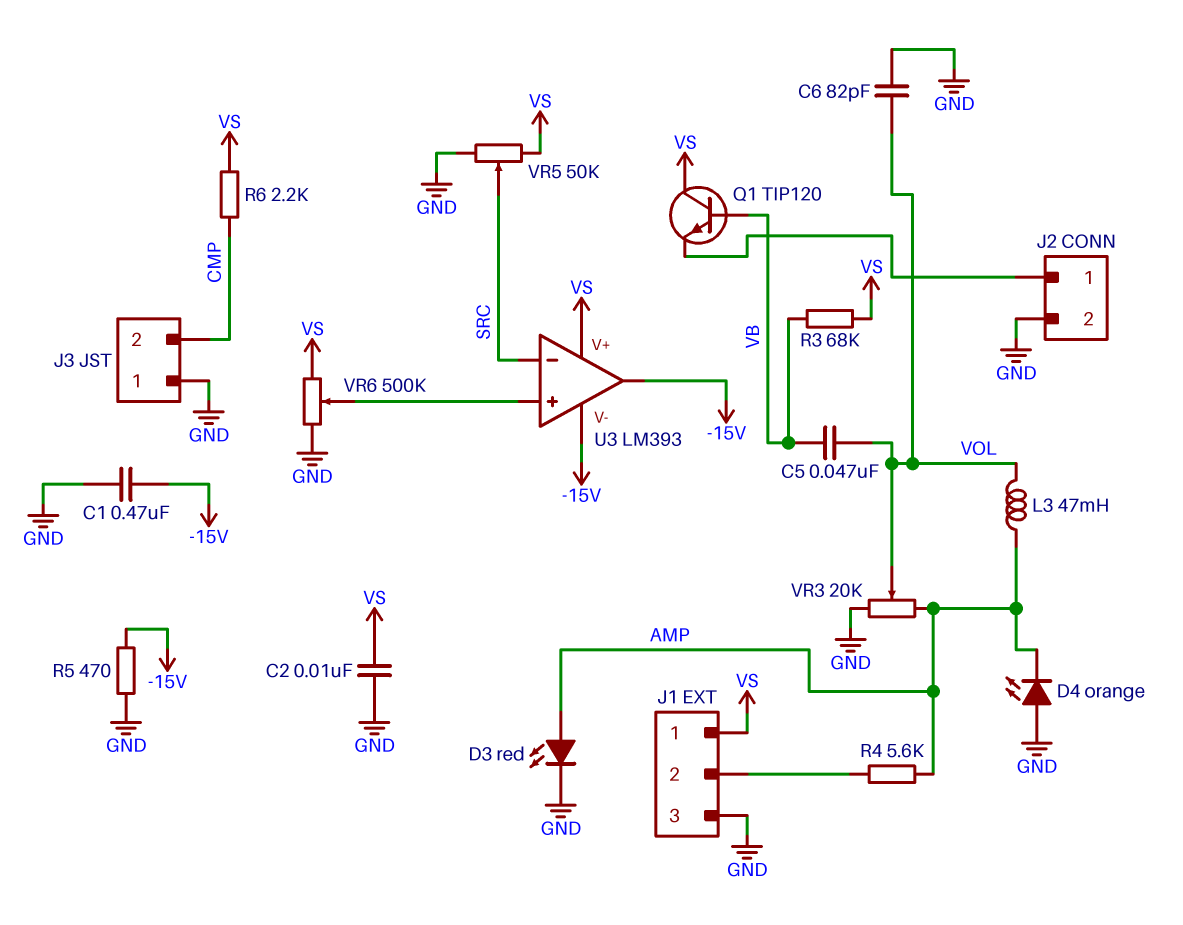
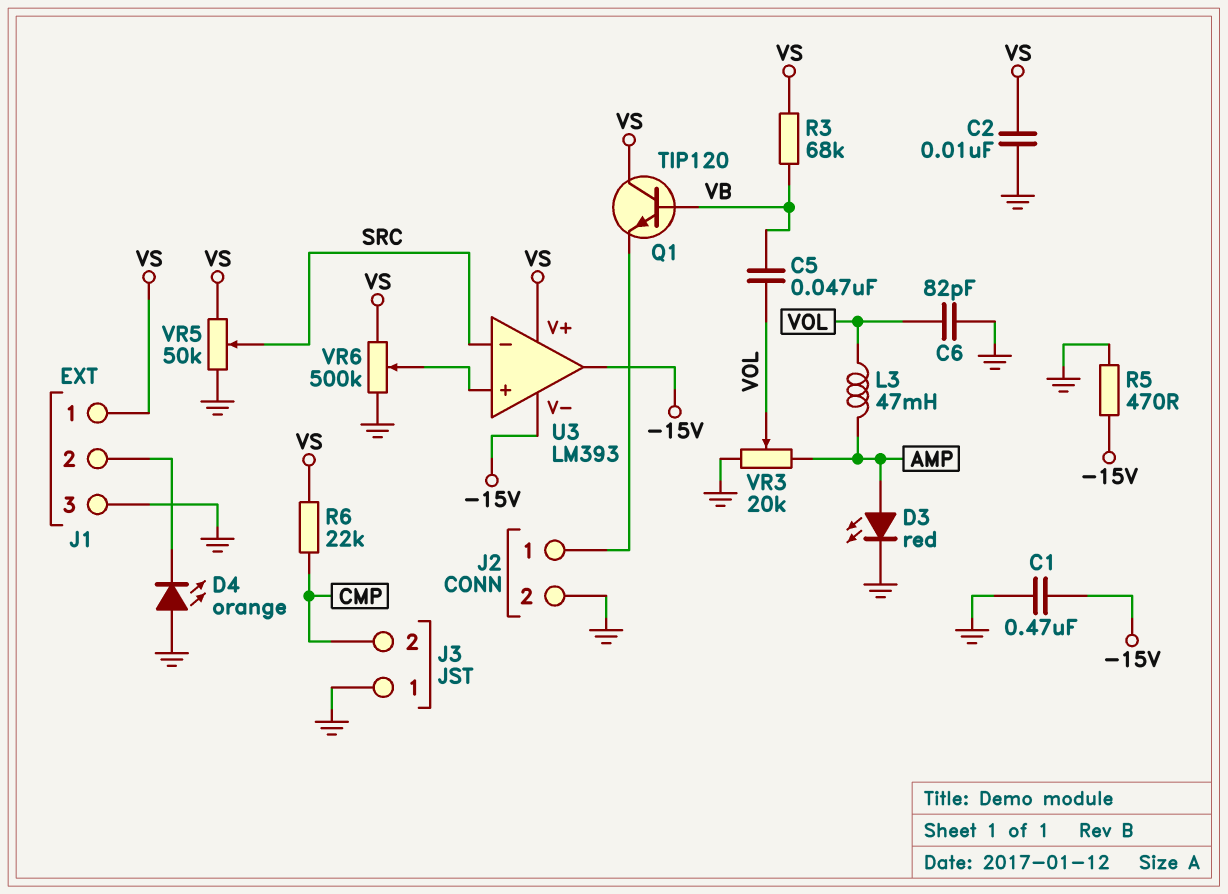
D4: LED orange (A GND, K AMP) -> LED orange (A GND, K J1/2)
R4: 5.6k (AMP, J1/2) -> none
R6: 2.2k (CMP, VS) -> 22k (CMP, VS)

